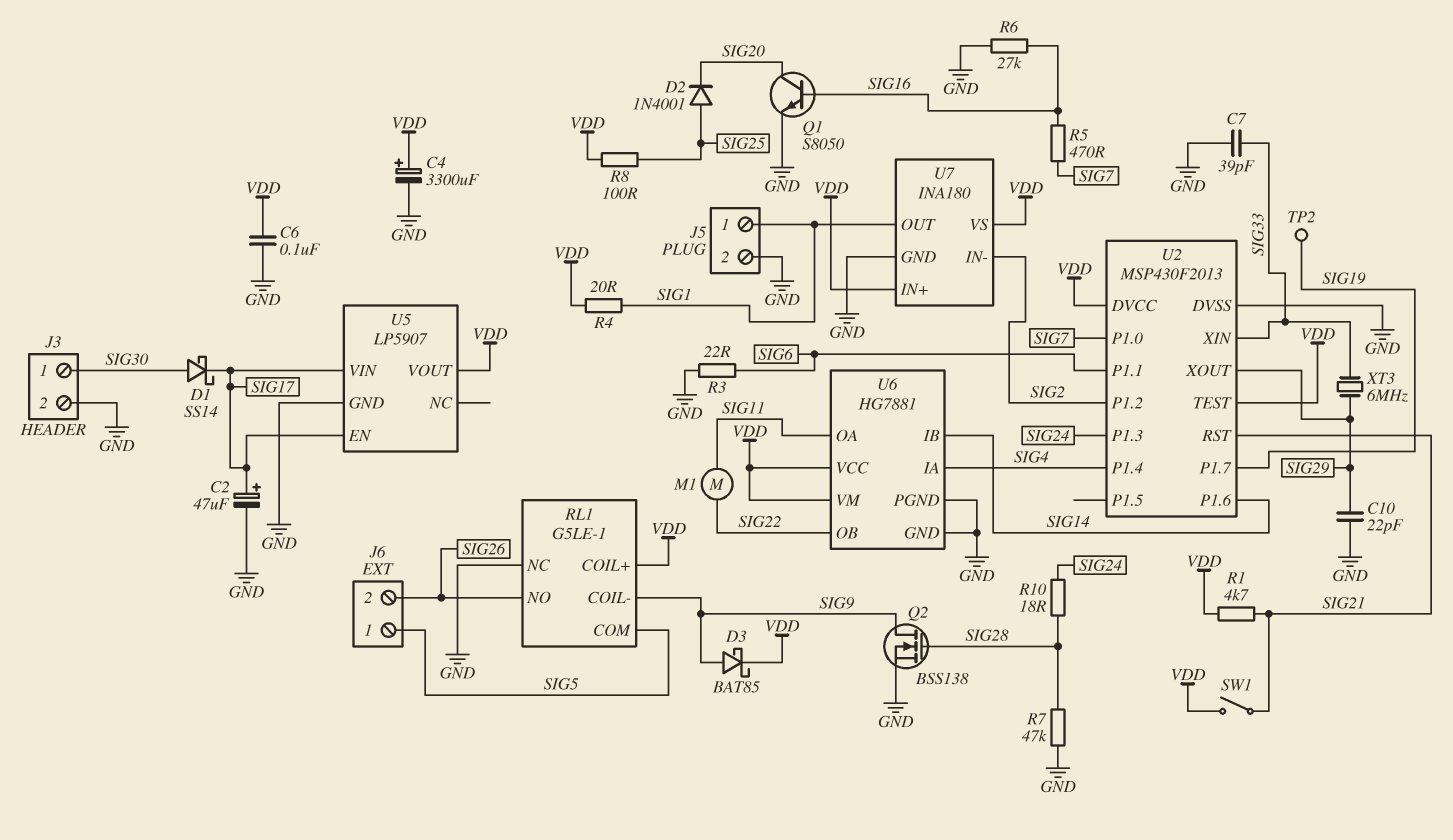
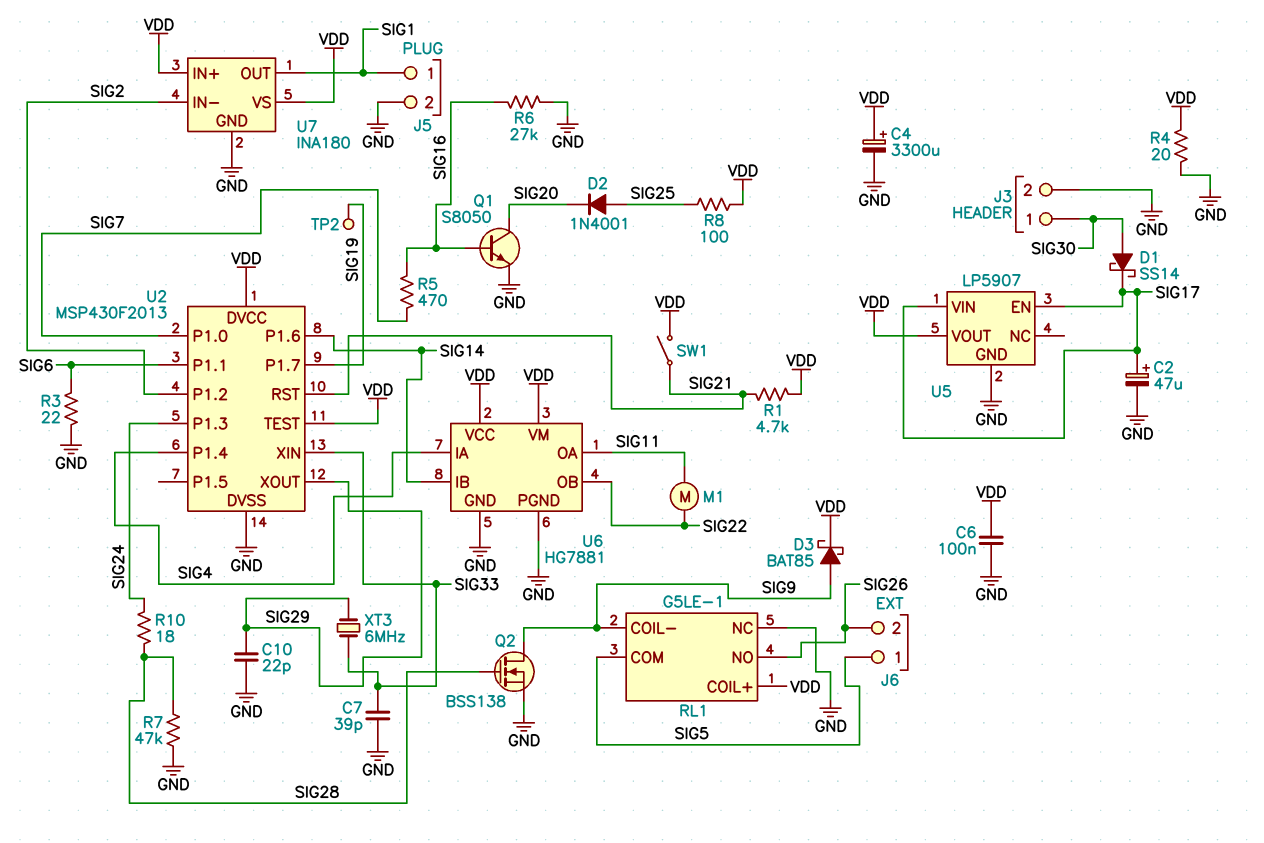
R4: 20 (SIG1, VDD) -> 20 (GND, VDD)

